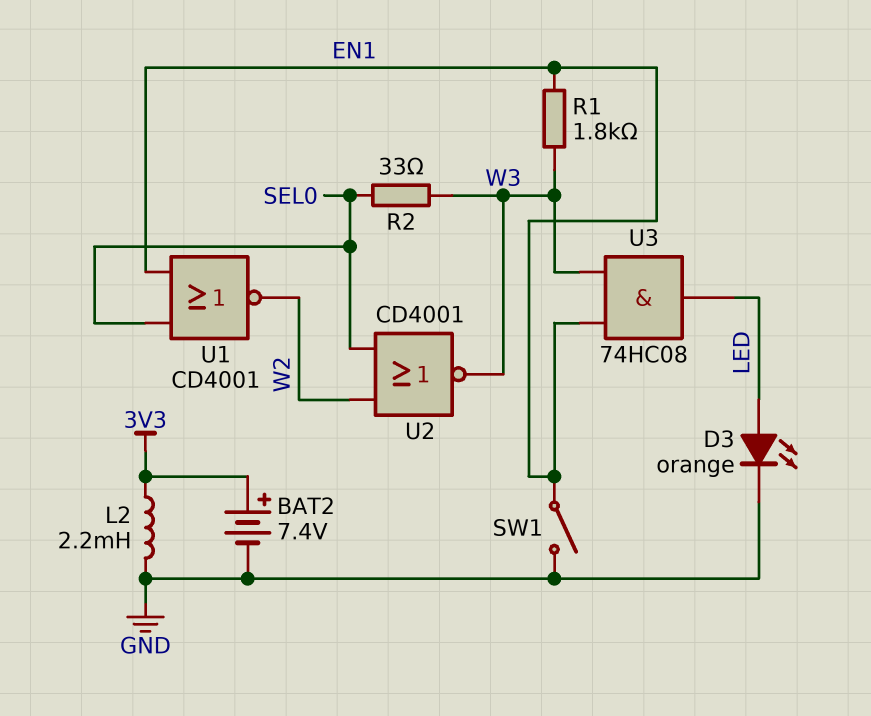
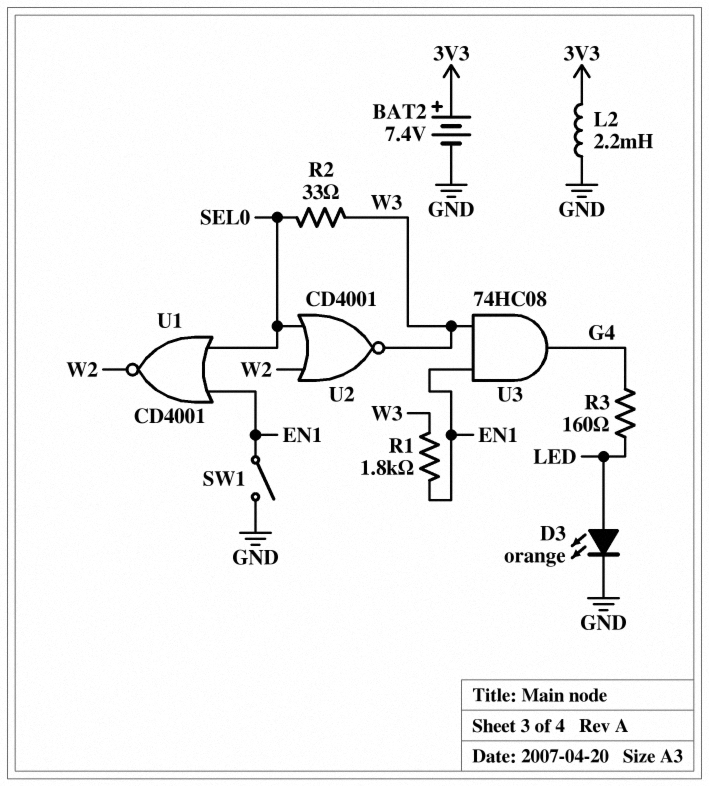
R3: none -> 160 (G4, LED)
U3: AND 74HC08 (in EN1, in W3, out LED) -> AND 74HC08 (in EN1, in W3, out G4)

